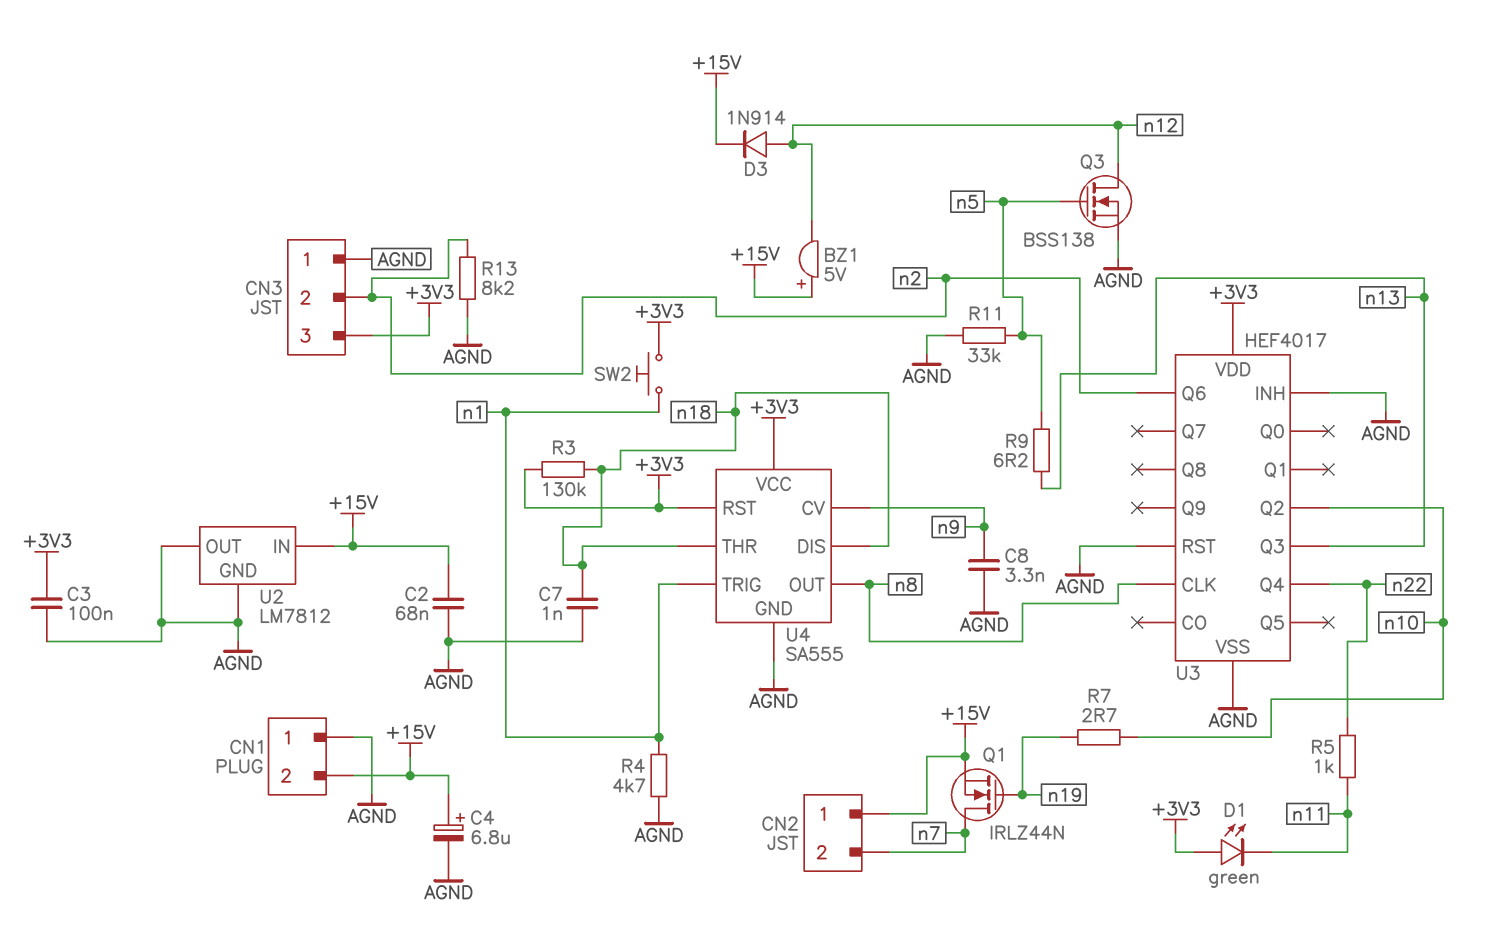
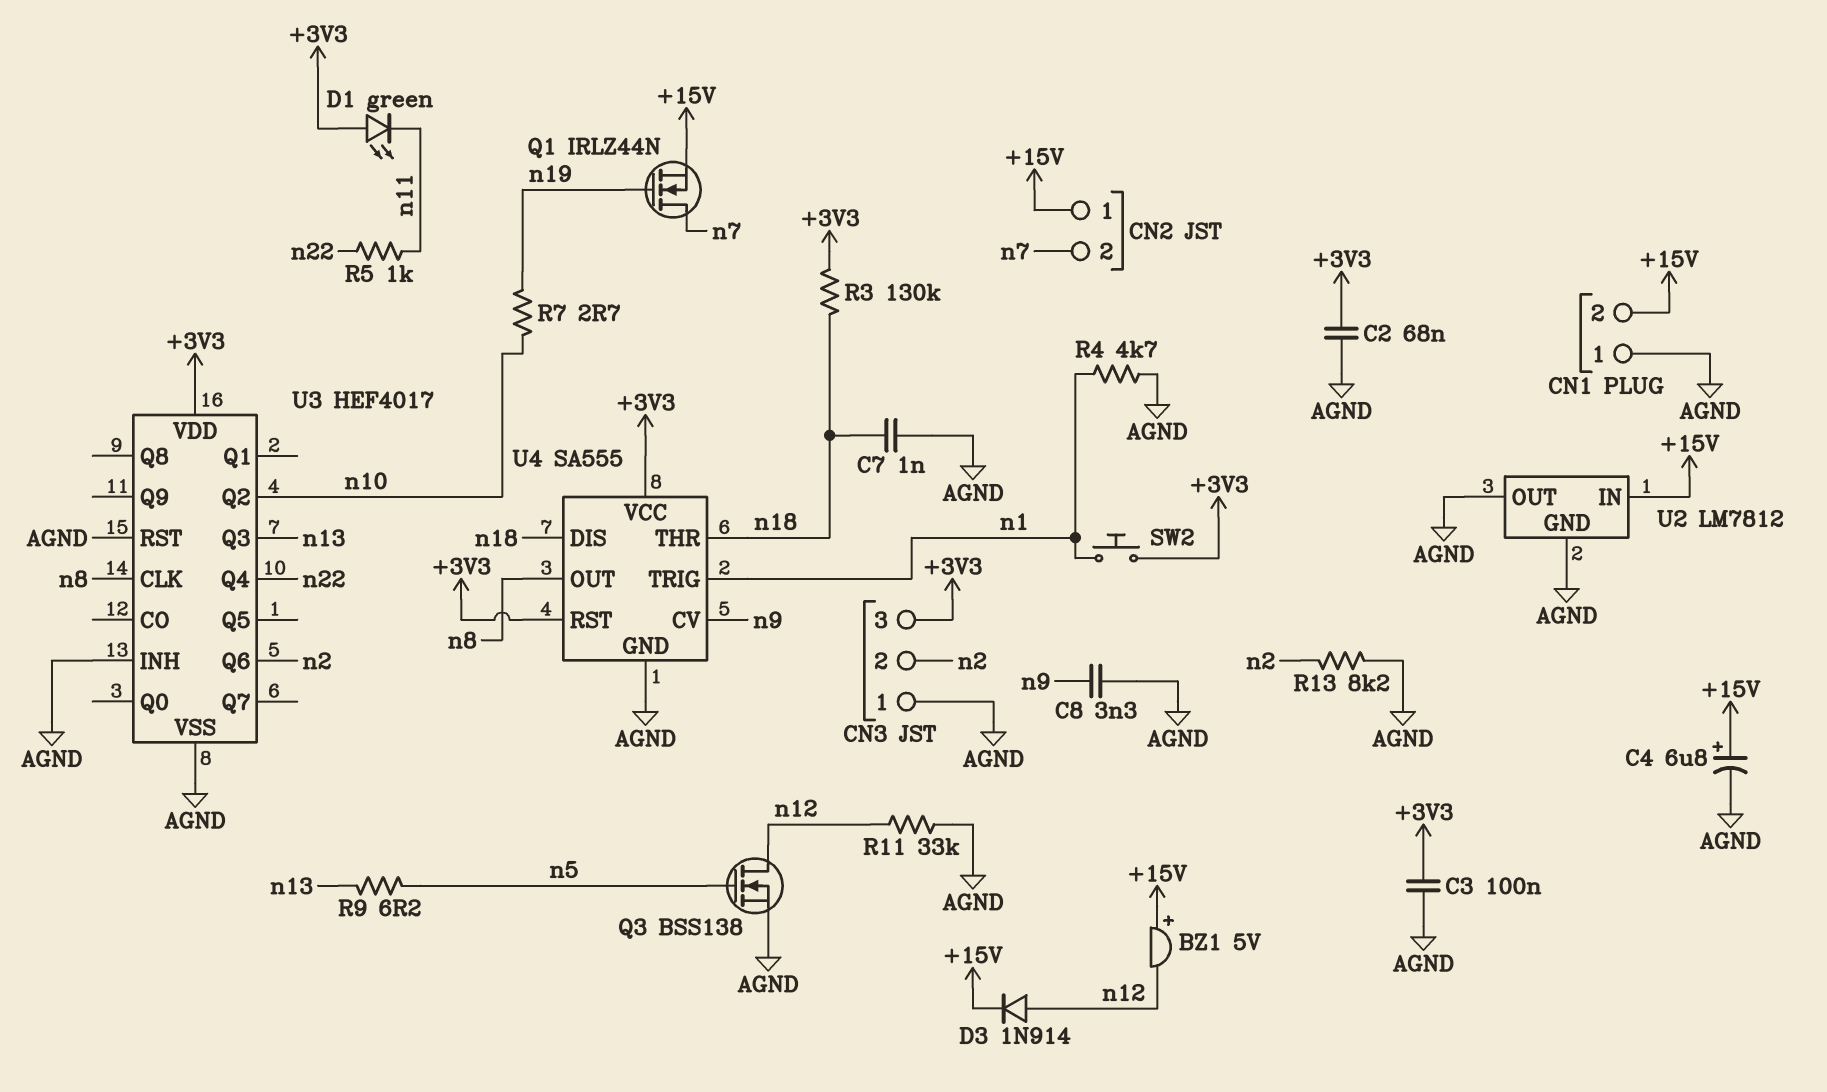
C2: 68nF (+15V, AGND) -> 68nF (+3V3, AGND)
R11: 33k (AGND, n5) -> 33k (AGND, n12)

